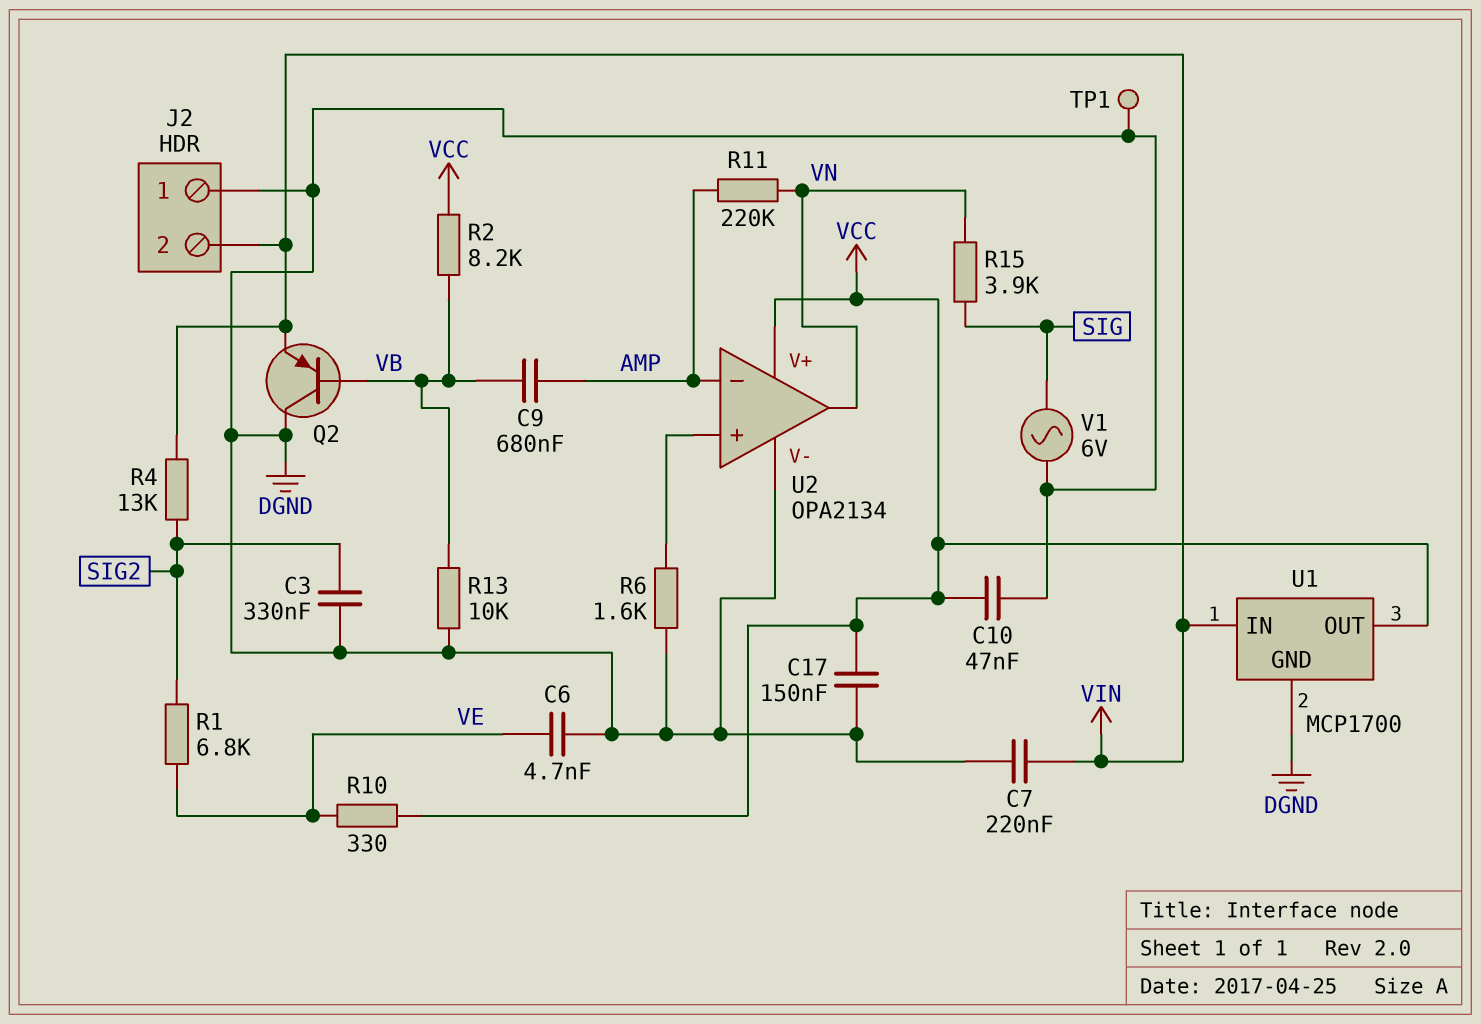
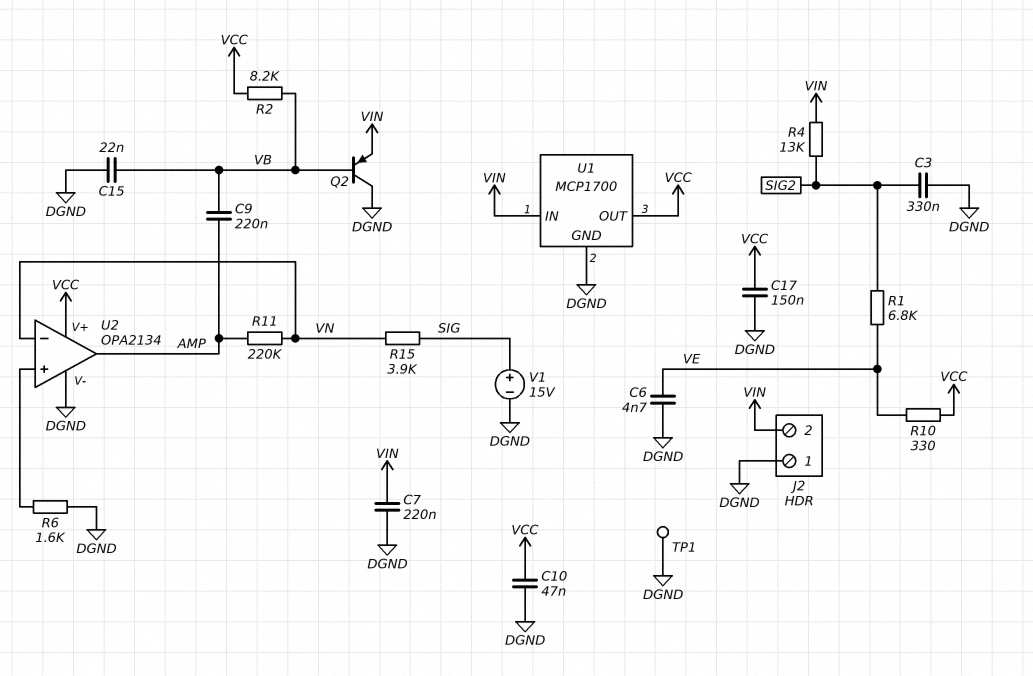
C9: 680nF (AMP, VB) -> 220nF (AMP, VB)
C15: none -> 22nF (DGND, VB)
R13: 10k (DGND, VB) -> none
U2 pin in-: AMP -> VN
U2 pin out: VN -> AMP
V1: AC 6V (DGND, SIG) -> 15V (plus SIG, minus DGND)

